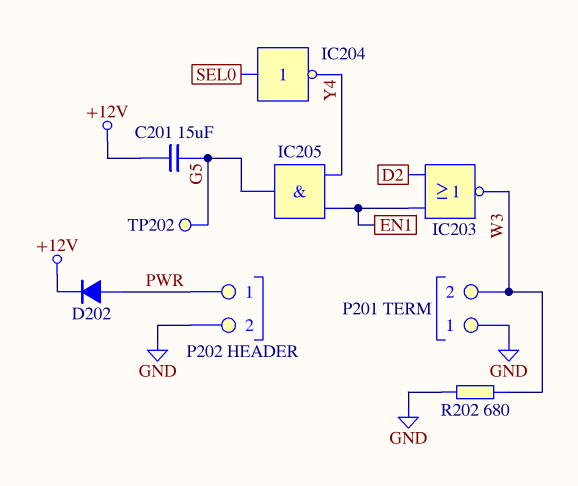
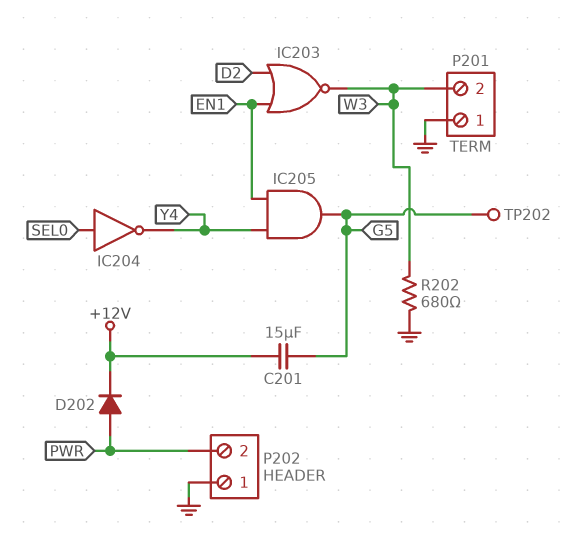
P202 pin 1: PWR -> GND
P202 pin 2: GND -> PWR

